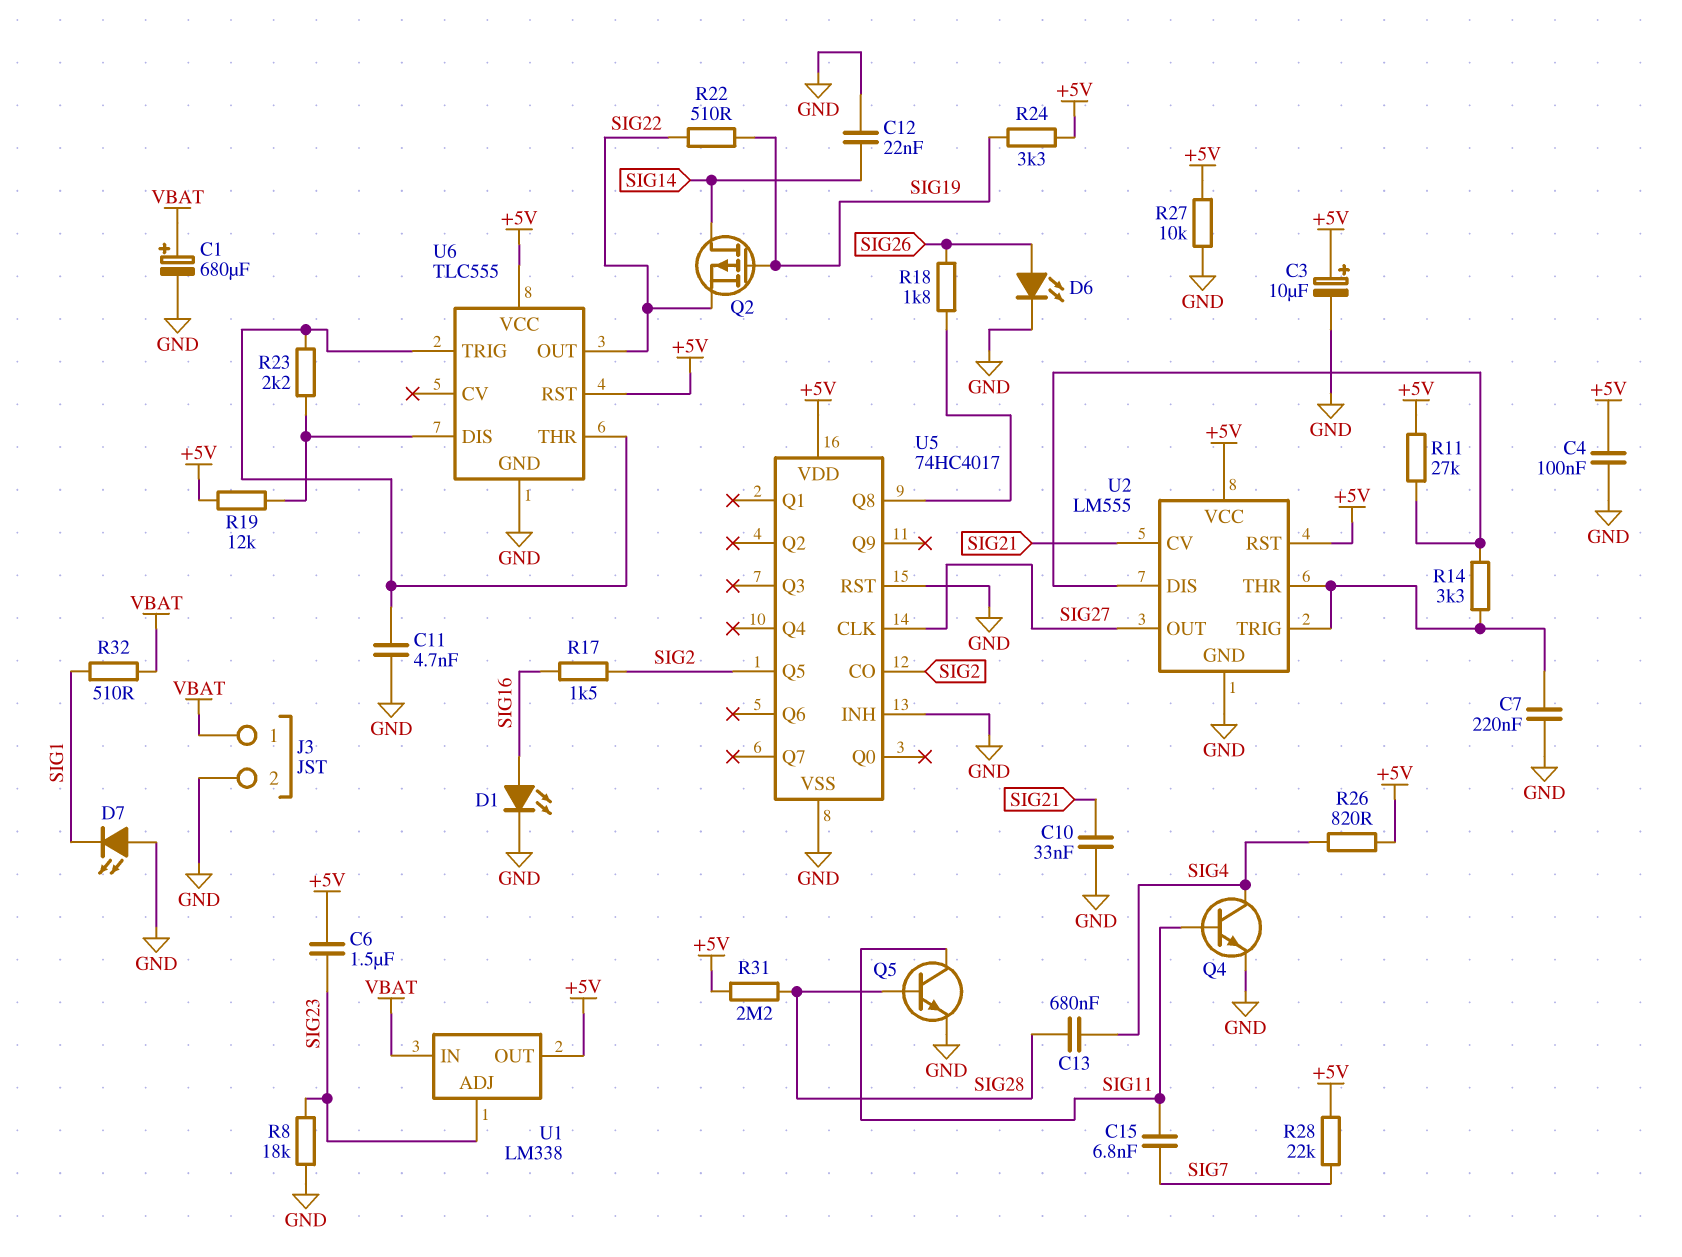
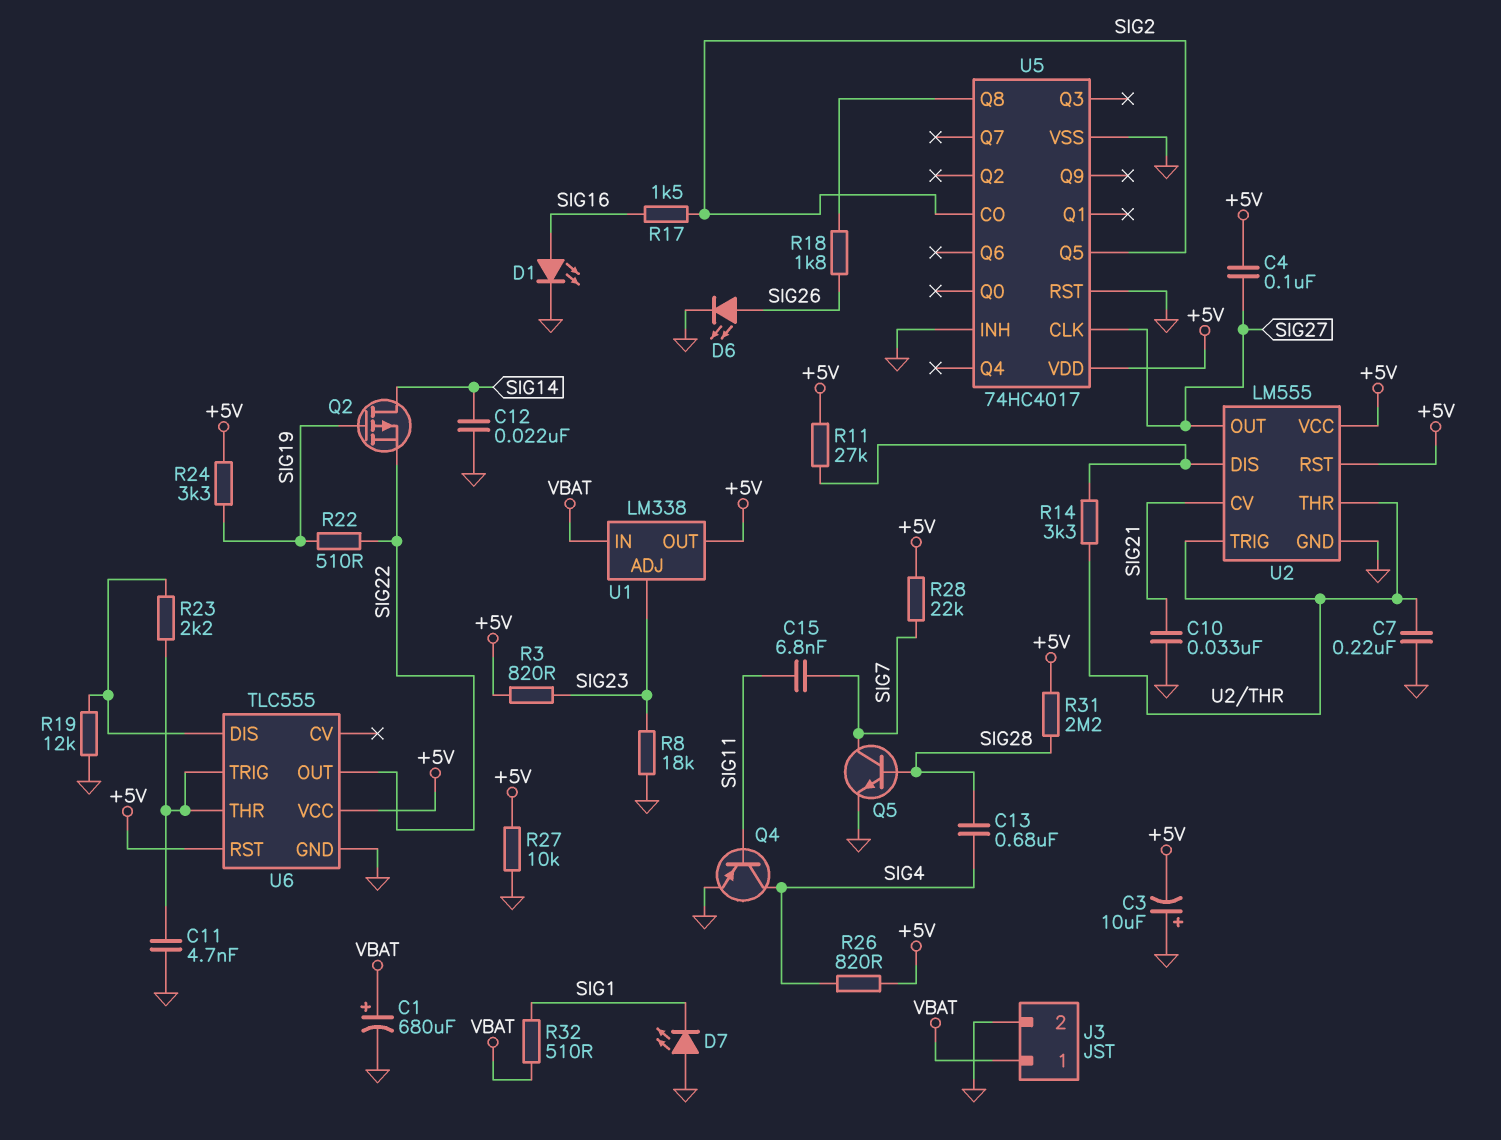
C3: 10uF (plus +5V, minus GND) -> 10uF (plus GND, minus +5V)
C4: 100nF (+5V, GND) -> 100nF (+5V, SIG27)
C6: 1.5uF (+5V, SIG23) -> none
Q4: NPN (B SIG11, C SIG4, E GND) -> PNP (B SIG11, C SIG4, E GND)
Q5: NPN (B SIG28, C SIG11, E GND) -> NPN (B SIG28, C SIG7, E GND)
R3: none -> 820 (+5V, SIG23)
R19: 12k (+5V, U6/DIS) -> 12k (GND, U6/DIS)

